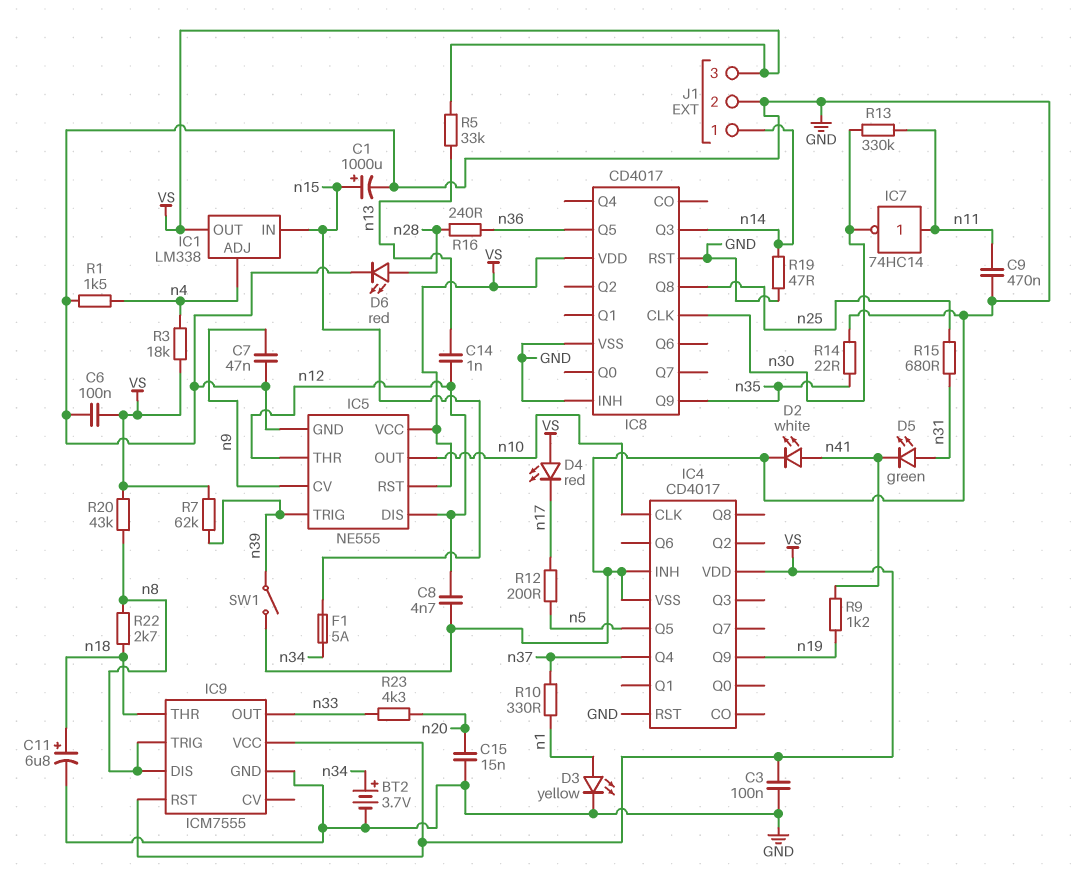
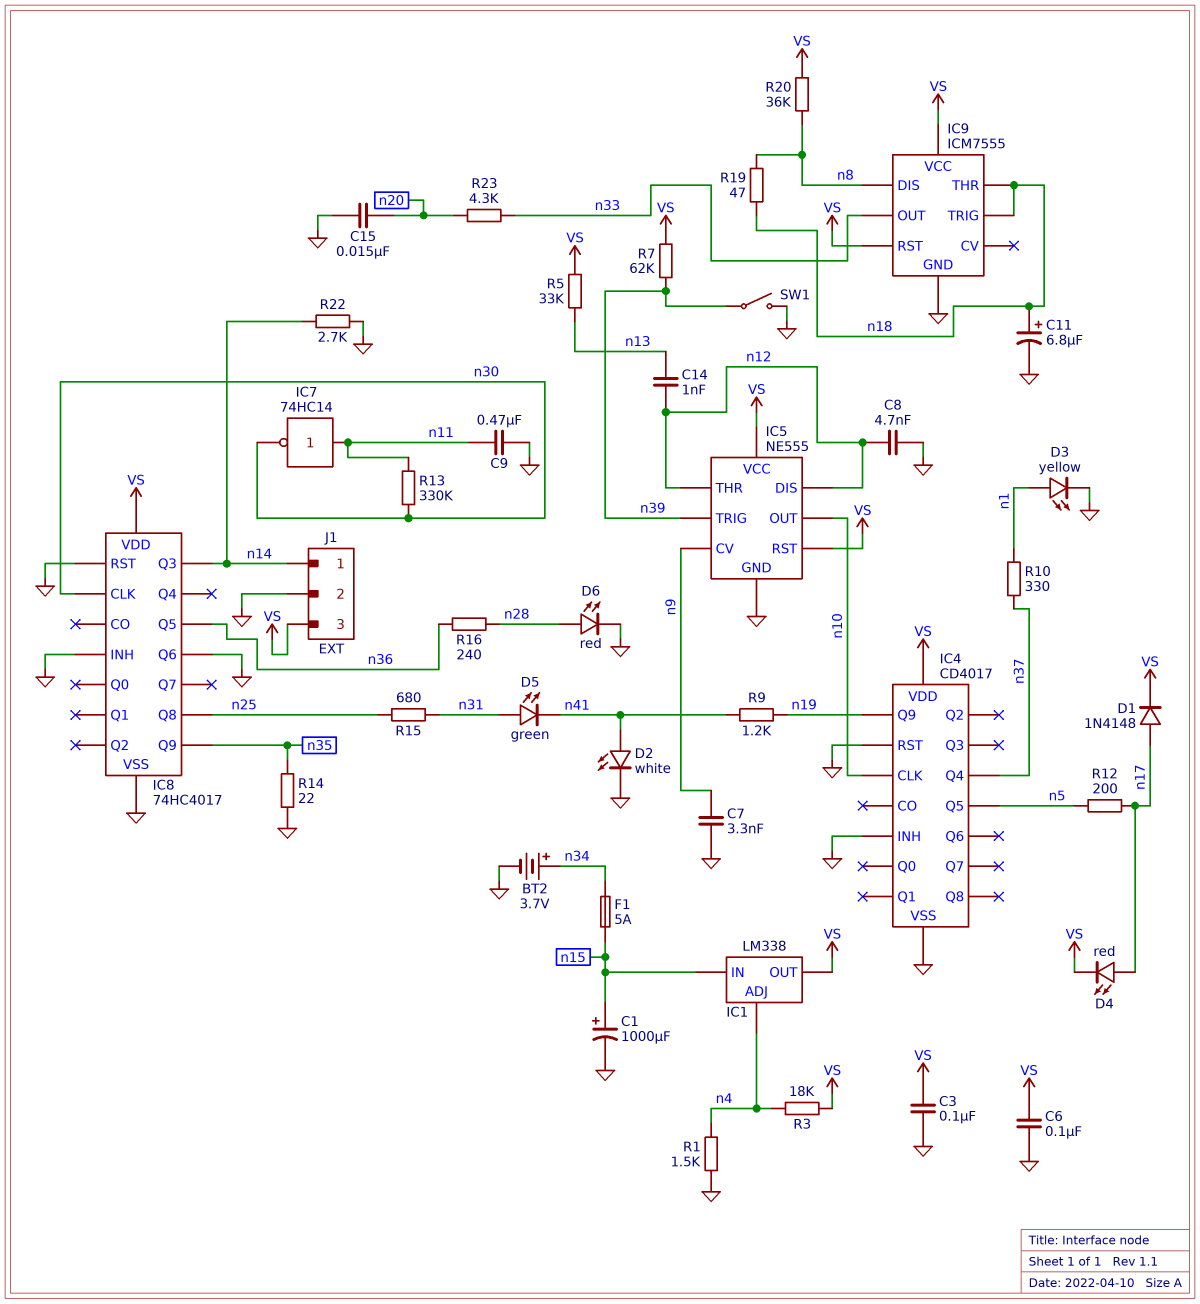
C7: 47nF (GND, n9) -> 3.3nF (GND, n9)
D1: none -> diode 1N4148 (A n17, K VS)
D4: LED red (A VS, K n17) -> LED red (A n17, K VS)
IC8: CD4017 -> 74HC4017
IC8 pin Q6: none -> GND
IC9 pin TRIG: n8 -> n18
R19: 47 (GND, n14) -> 47 (n8, n18)
R20: 43k (VS, n8) -> 36k (VS, n8)
R22: 2.7k (n8, n18) -> 2.7k (GND, n14)

